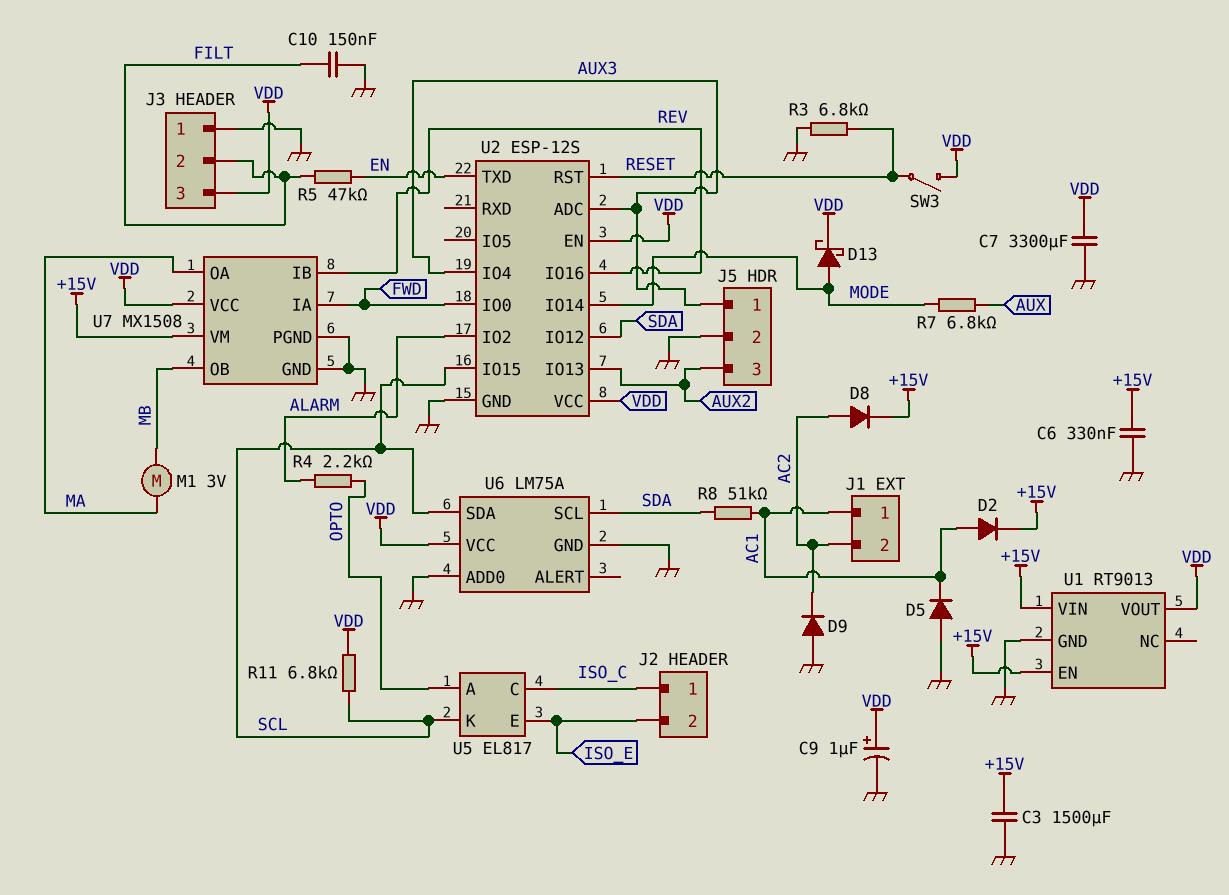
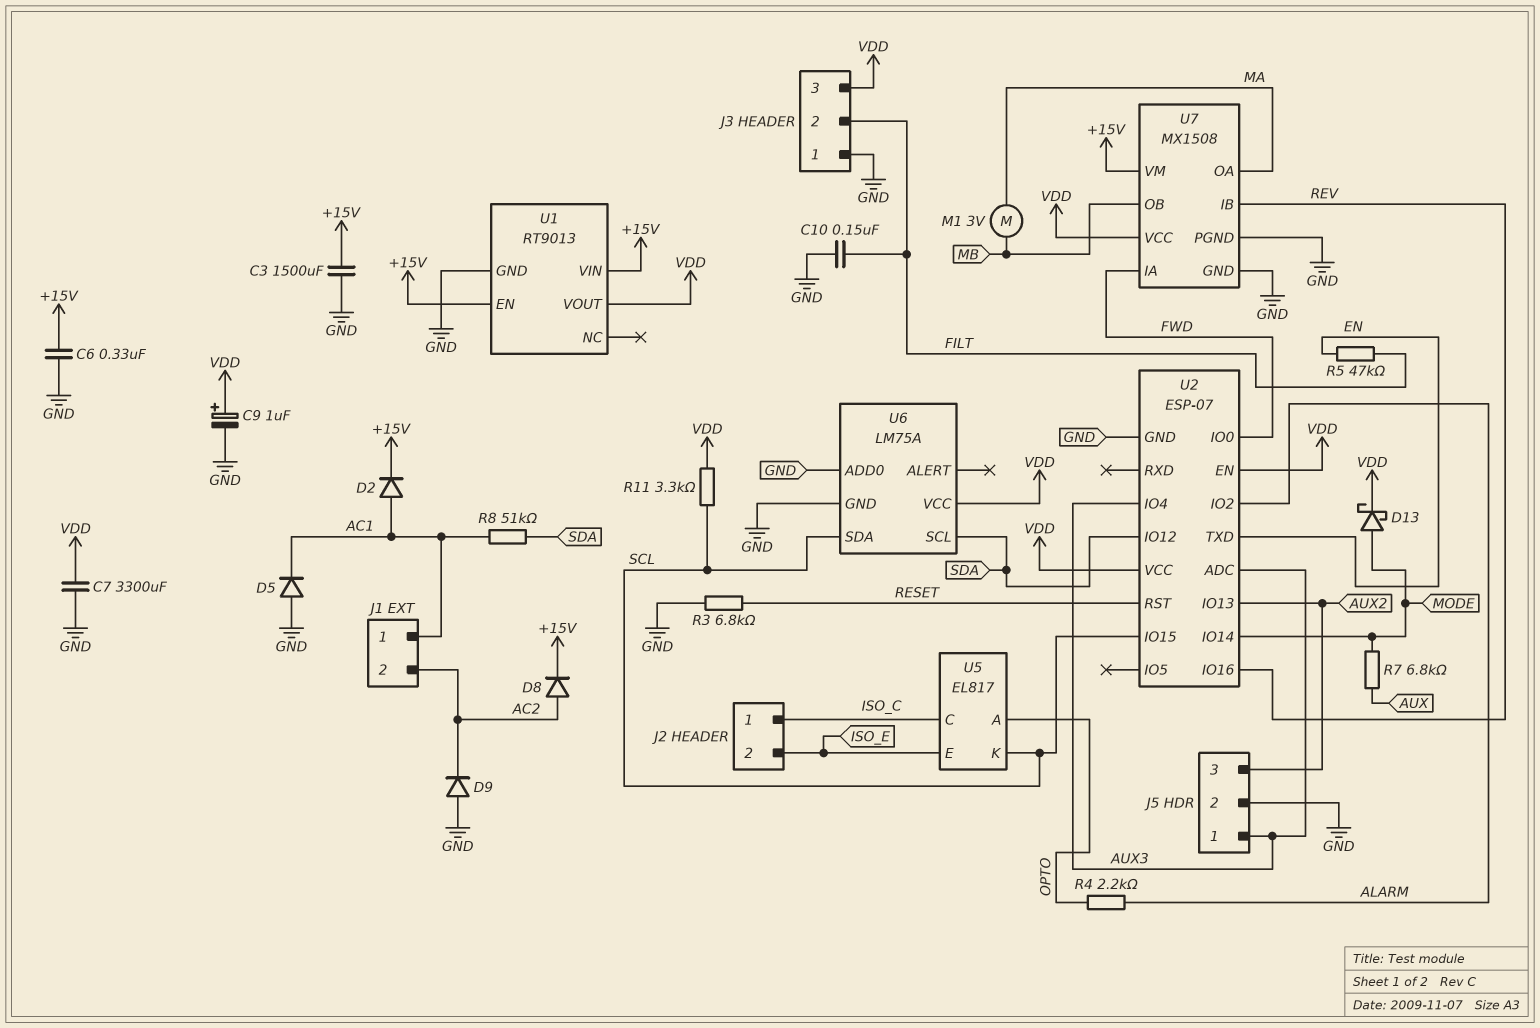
R11: 6.8k (SCL, VDD) -> 3.3k (SCL, VDD)
SW3: switch (RESET, VDD) -> none
U2: ESP-12S -> ESP-07

